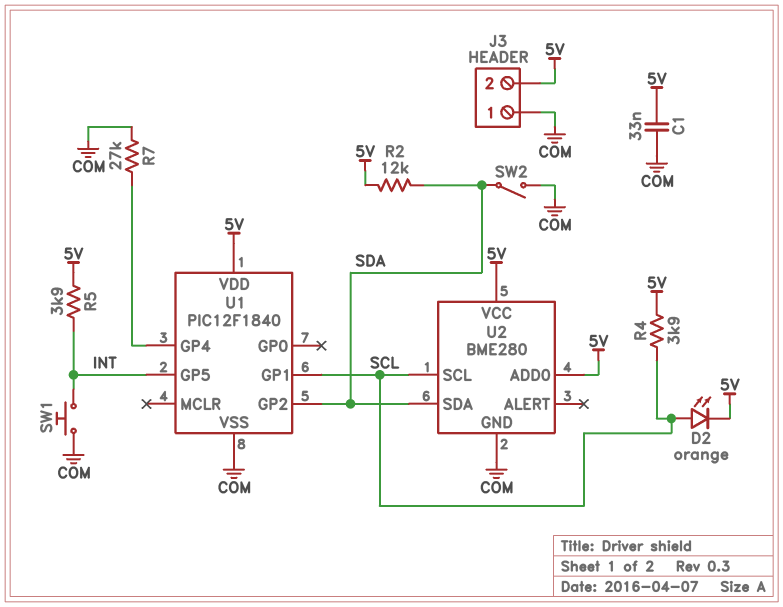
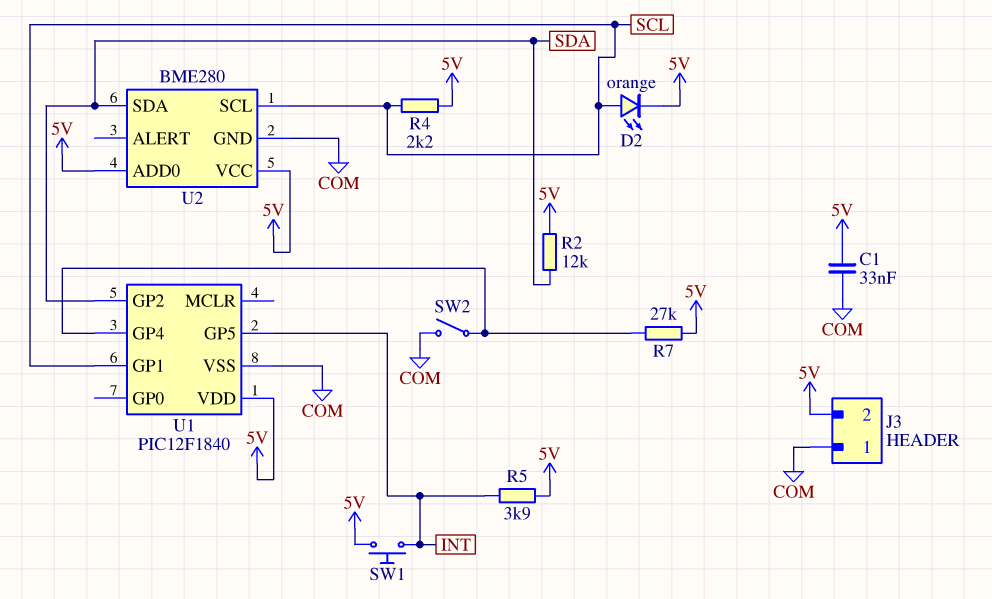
R4: 3.9k (5V, SCL) -> 2.2k (5V, SCL)
R7: 27k (COM, U1/GP4) -> 27k (5V, U1/GP4)
SW1: button (COM, INT) -> button (5V, INT)
SW2: switch (COM, SDA) -> switch (COM, U1/GP4)

